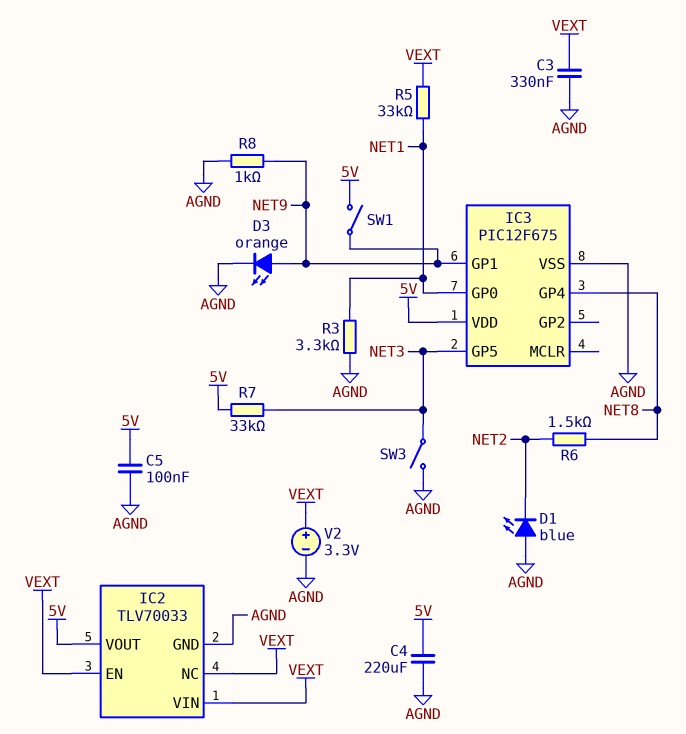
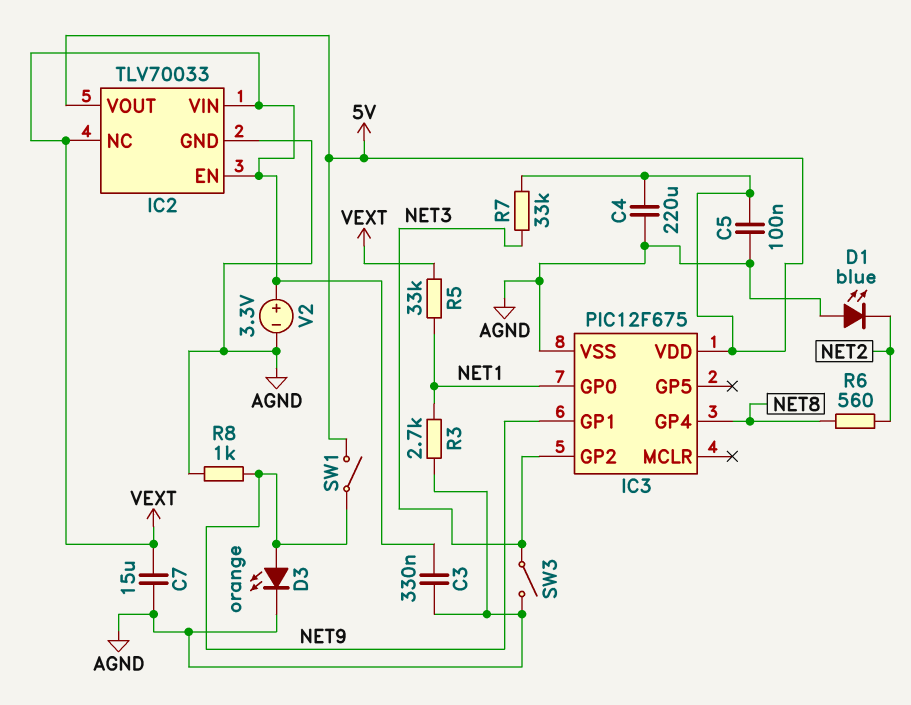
C7: none -> 15uF (AGND, VEXT)
IC3 pin GP2: none -> NET3
IC3 pin GP5: NET3 -> none
R3: 3.3k (AGND, NET1) -> 2.7k (AGND, NET1)
R6: 1.5k (NET2, NET8) -> 560 (NET2, NET8)

